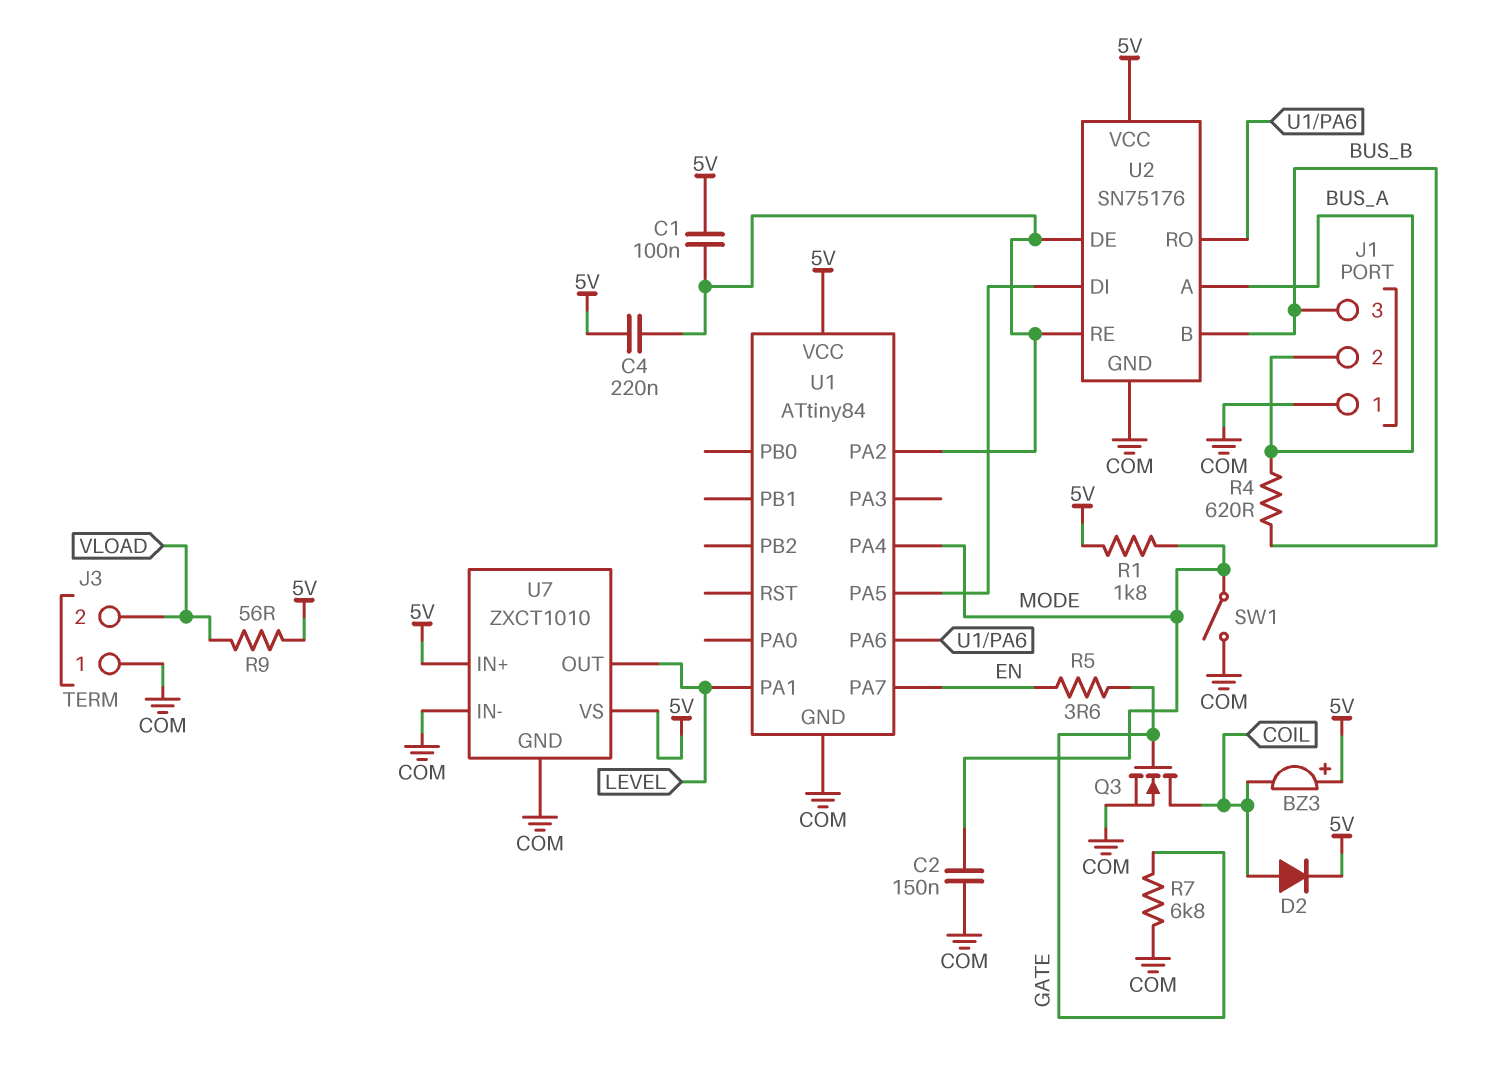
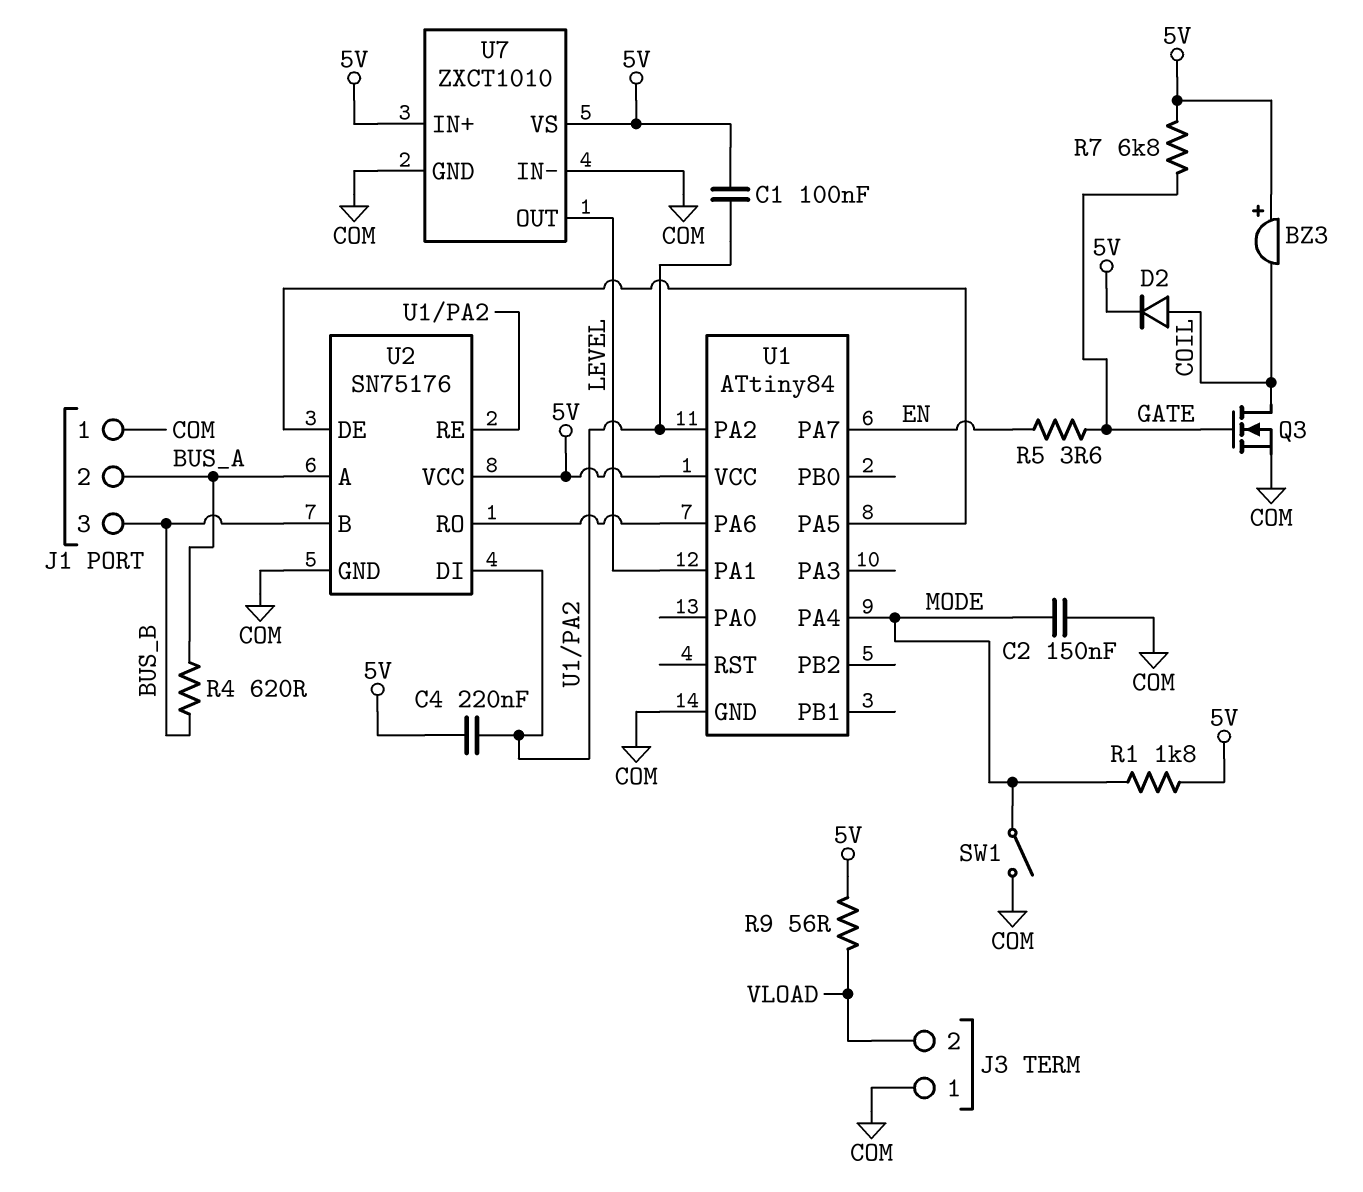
R7: 6.8k (COM, GATE) -> 6.8k (5V, GATE)
U2 pin DE: U1/PA2 -> U1/PA5
U2 pin DI: U1/PA5 -> U1/PA2

